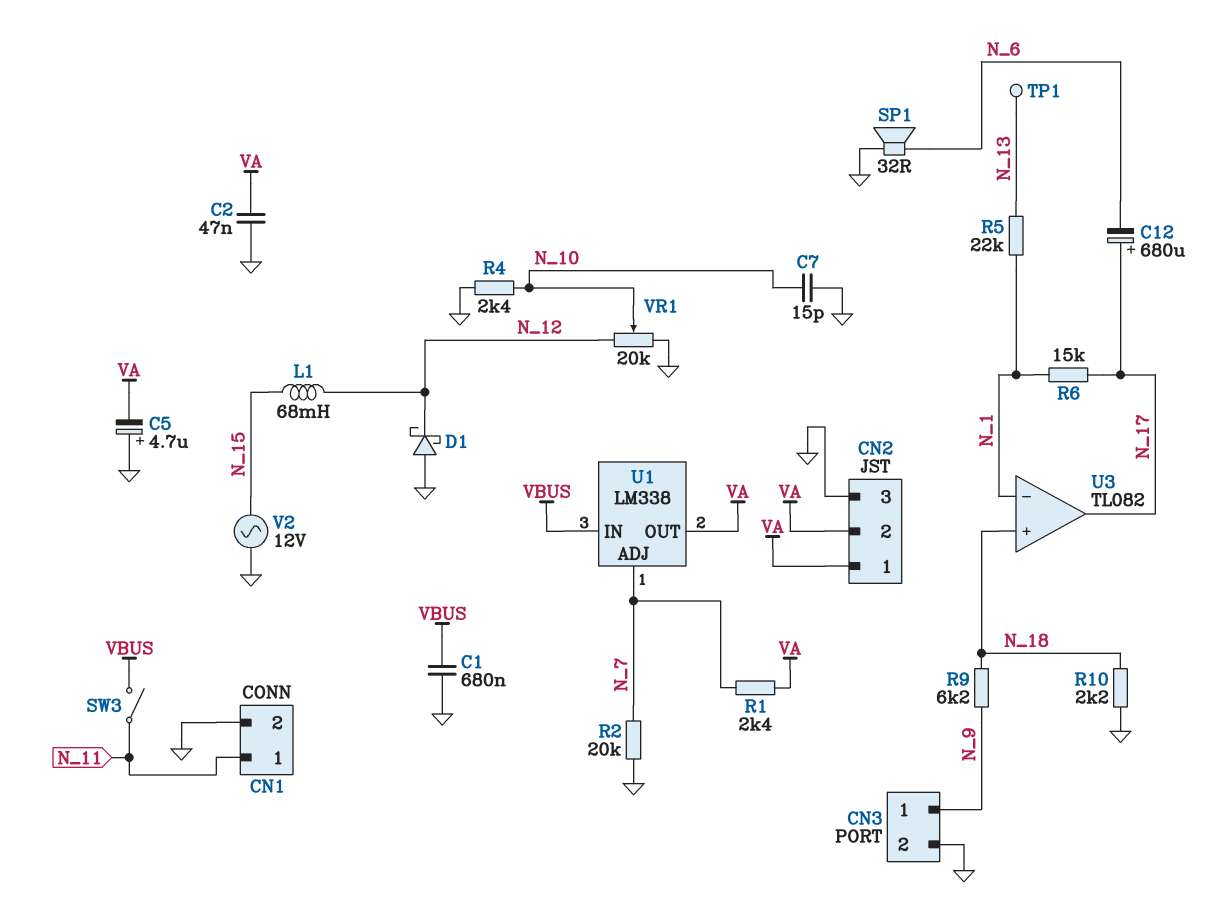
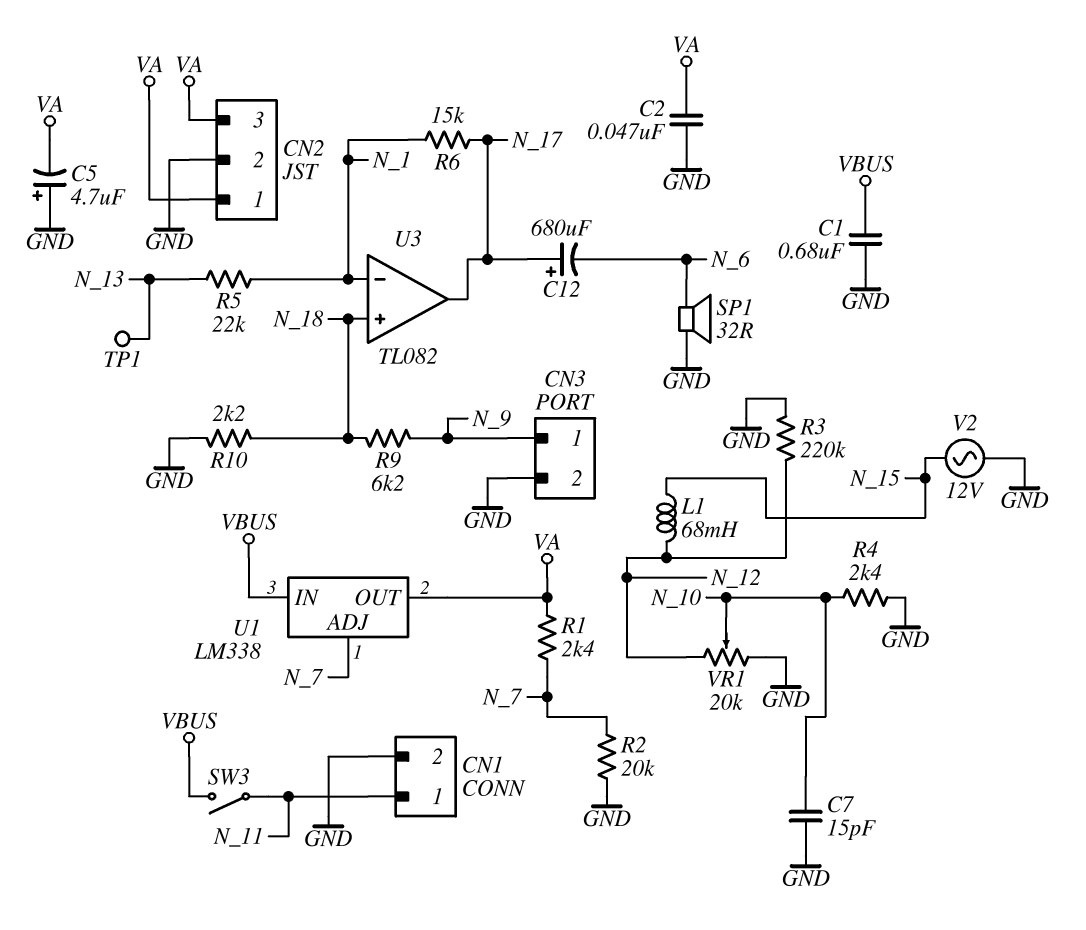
CN2 pin 2: VA -> GND
CN2 pin 3: GND -> VA
D1: schottky (A GND, K N_12) -> none
R3: none -> 220k (GND, N_12)

